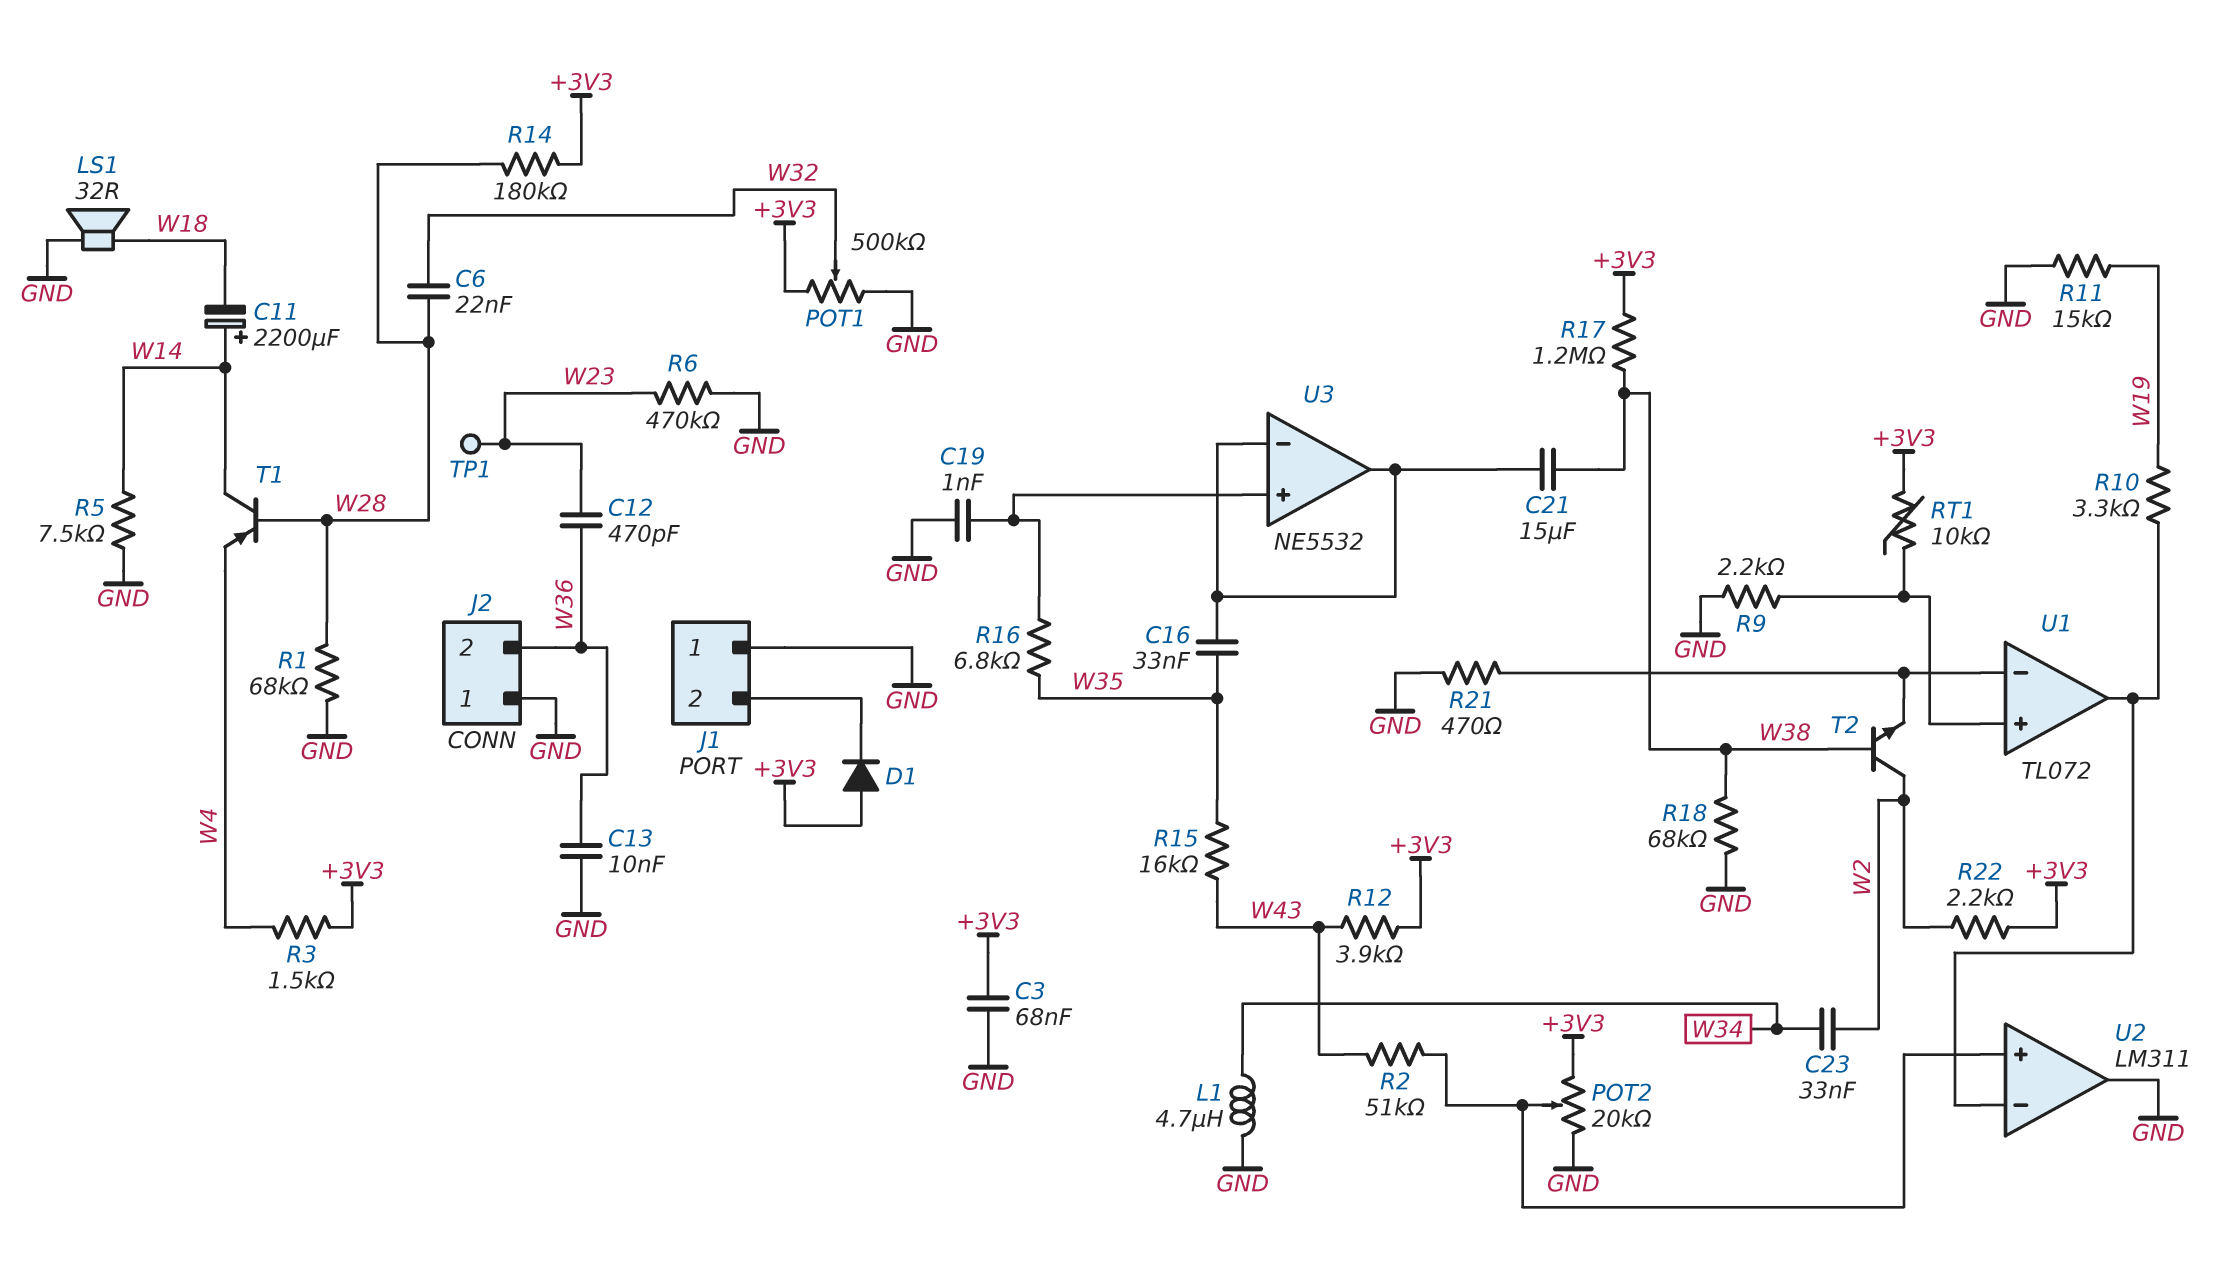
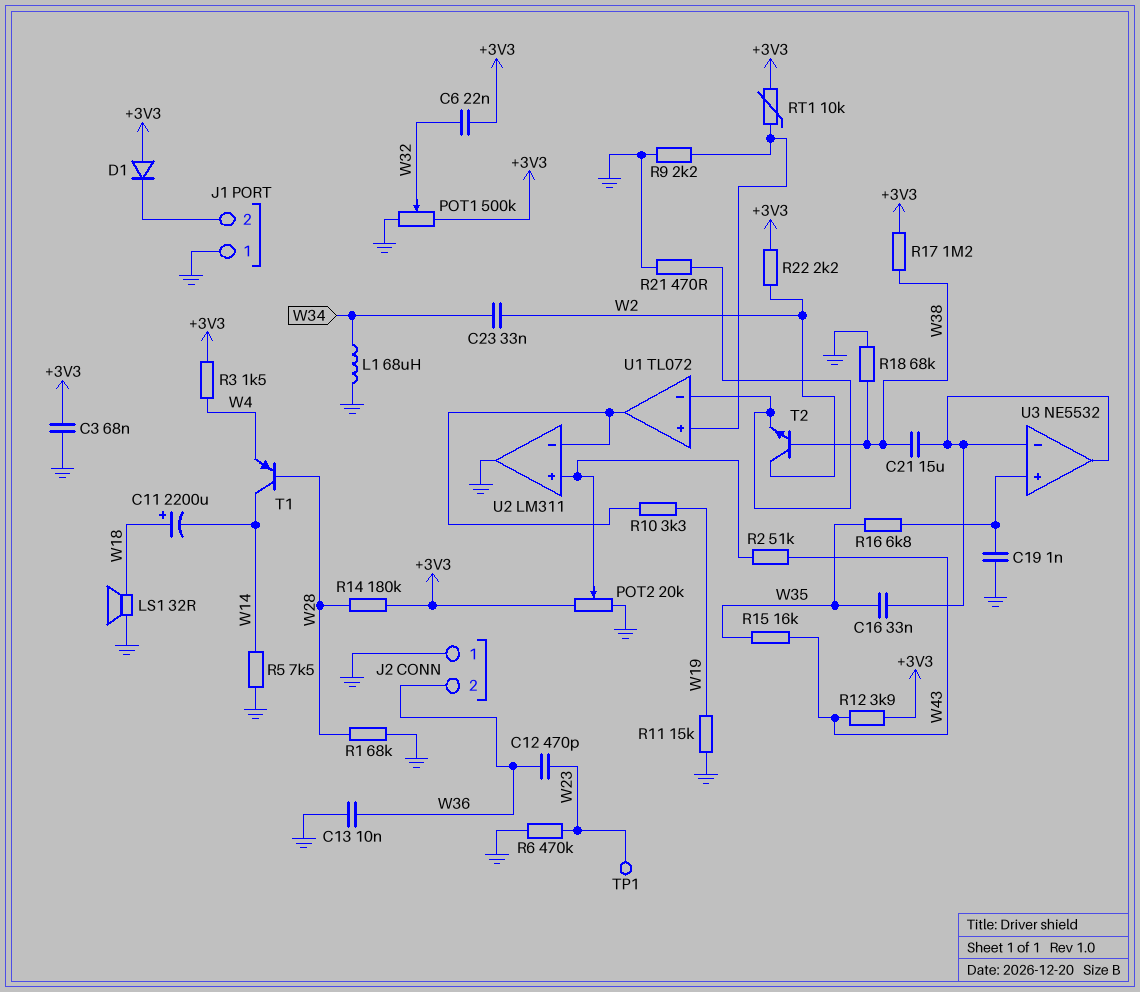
C6: 22nF (W28, W32) -> 22nF (+3V3, W32)
C11: 2200uF (plus W14, minus W18) -> 2200uF (plus W18, minus W14)
L1: 4.7uH (GND, W34) -> 68uH (GND, W34)

